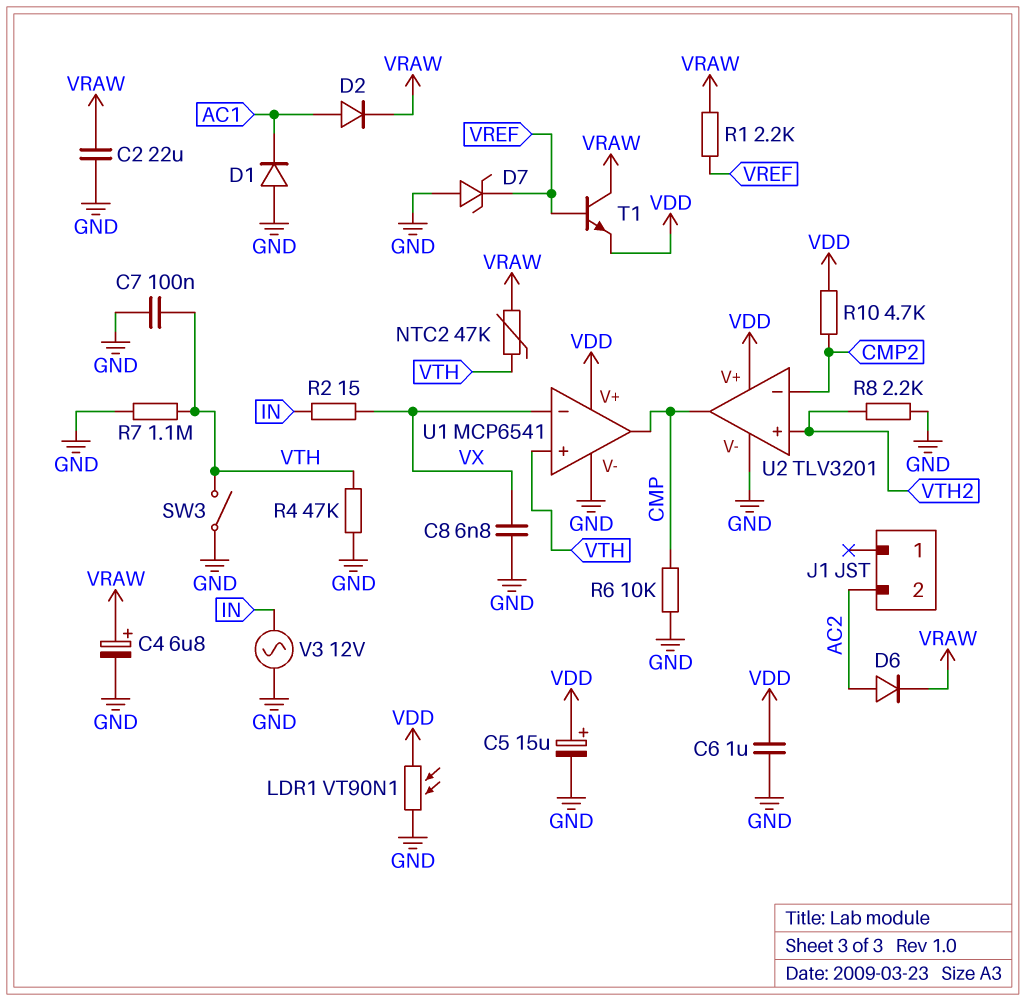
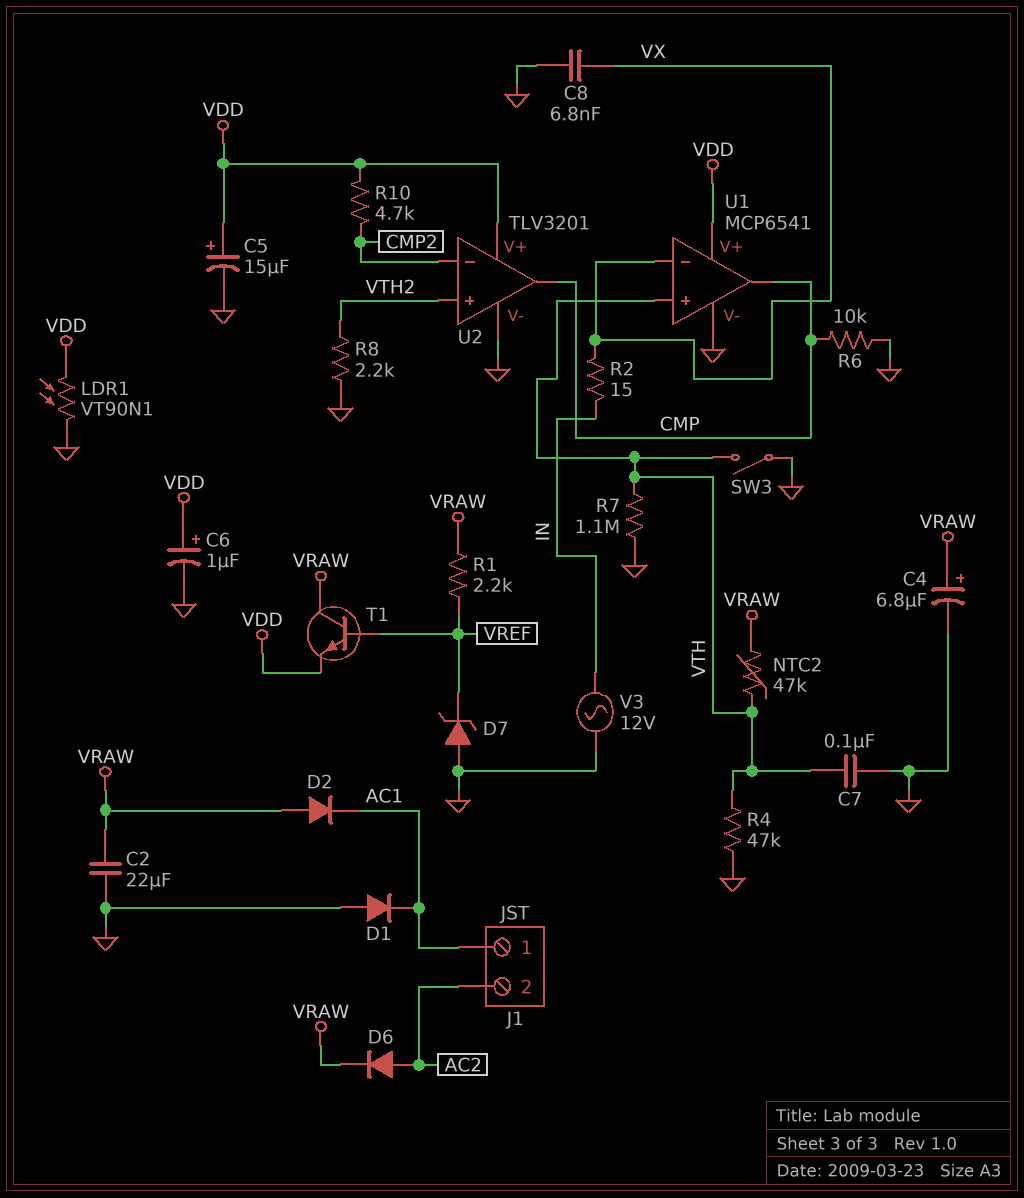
C6: 1uF (GND, VDD) -> 1uF (plus VDD, minus GND)
D2: diode (A AC1, K VRAW) -> diode (A VRAW, K AC1)
J1 pin 1: none -> AC1

